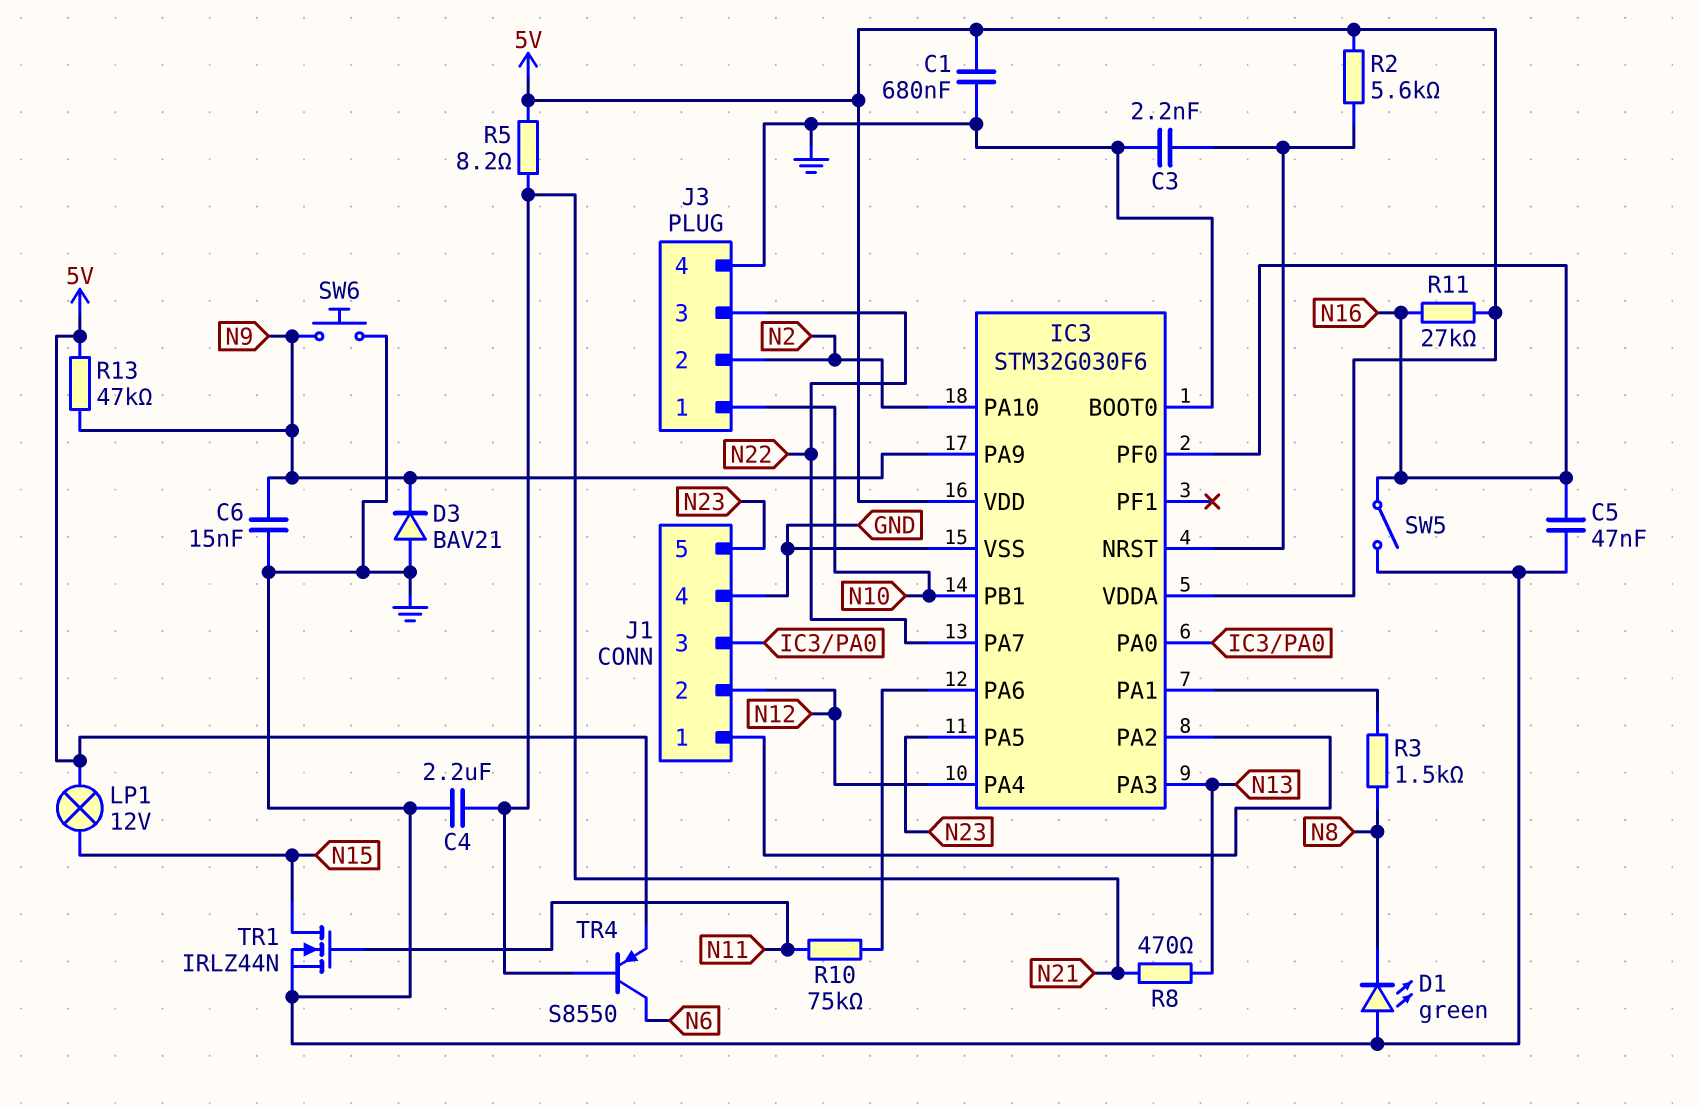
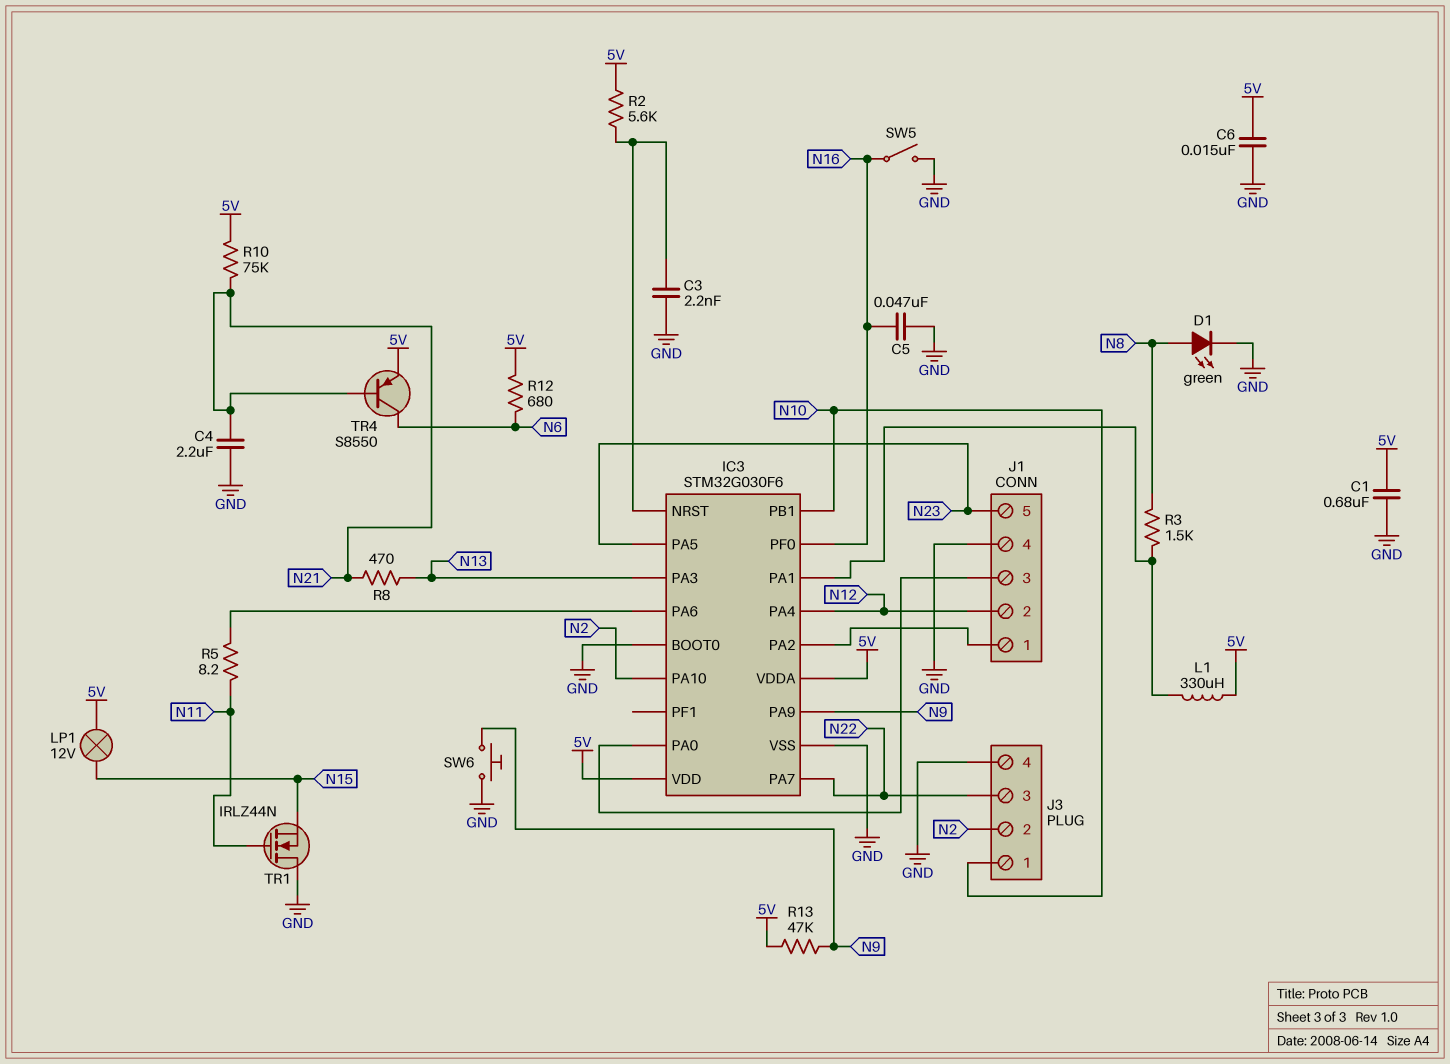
C6: 15nF (GND, N9) -> 15nF (5V, GND)
D1: LED green (A GND, K N8) -> LED green (A N8, K GND)
D3: diode BAV21 (A GND, K N9) -> none
L1: none -> 330uH (5V, IC3/PA1)
R5: 8.2 (5V, N21) -> 8.2 (IC3/PA6, N11)
R10: 75k (IC3/PA6, N11) -> 75k (5V, N21)
R11: 27k (5V, N16) -> none
R12: none -> 680 (5V, N6)
TR1: NMOS IRLZ44N (G N11, D N15, S GND) -> NMOS IRLZ44N (G N11, D GND, S N15)

